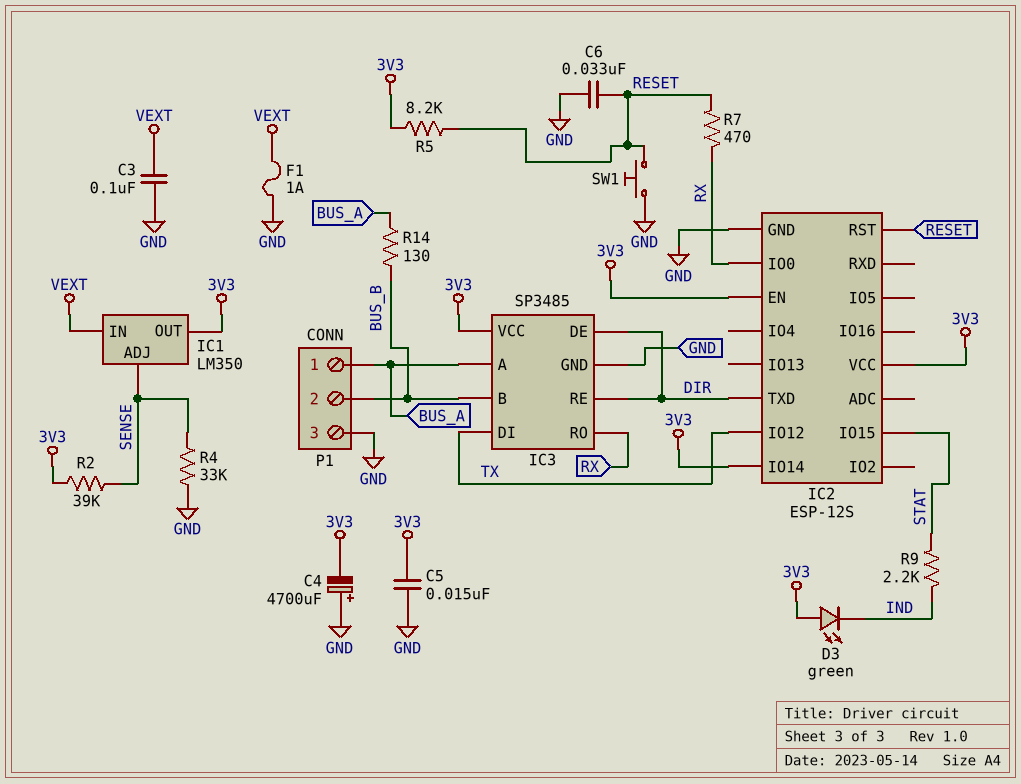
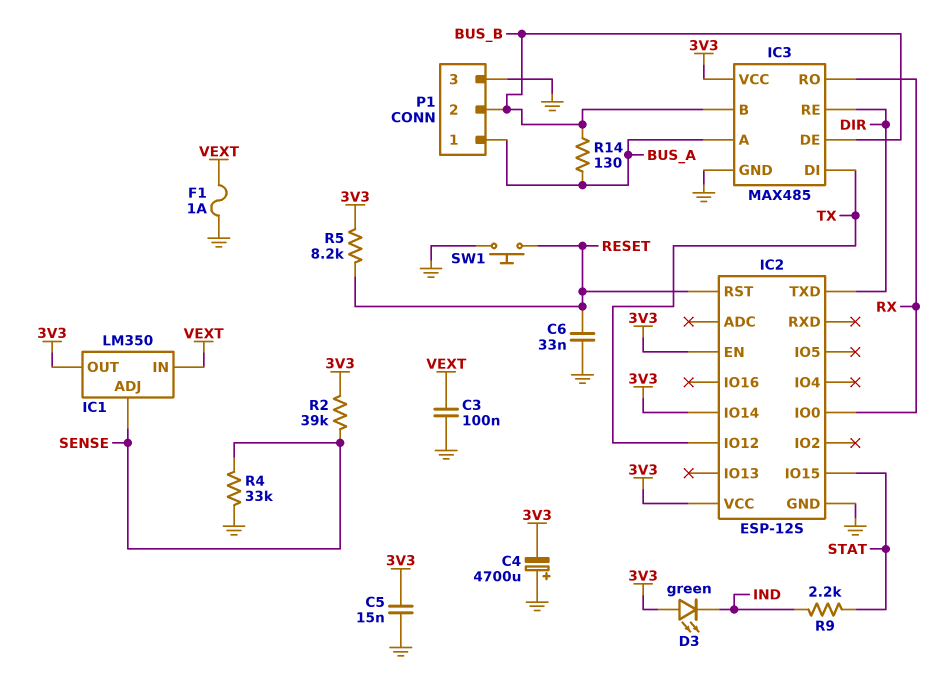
IC3: SP3485 -> MAX485
IC3 pin DE: DIR -> BUS_B
R7: 470 (RESET, RX) -> none

